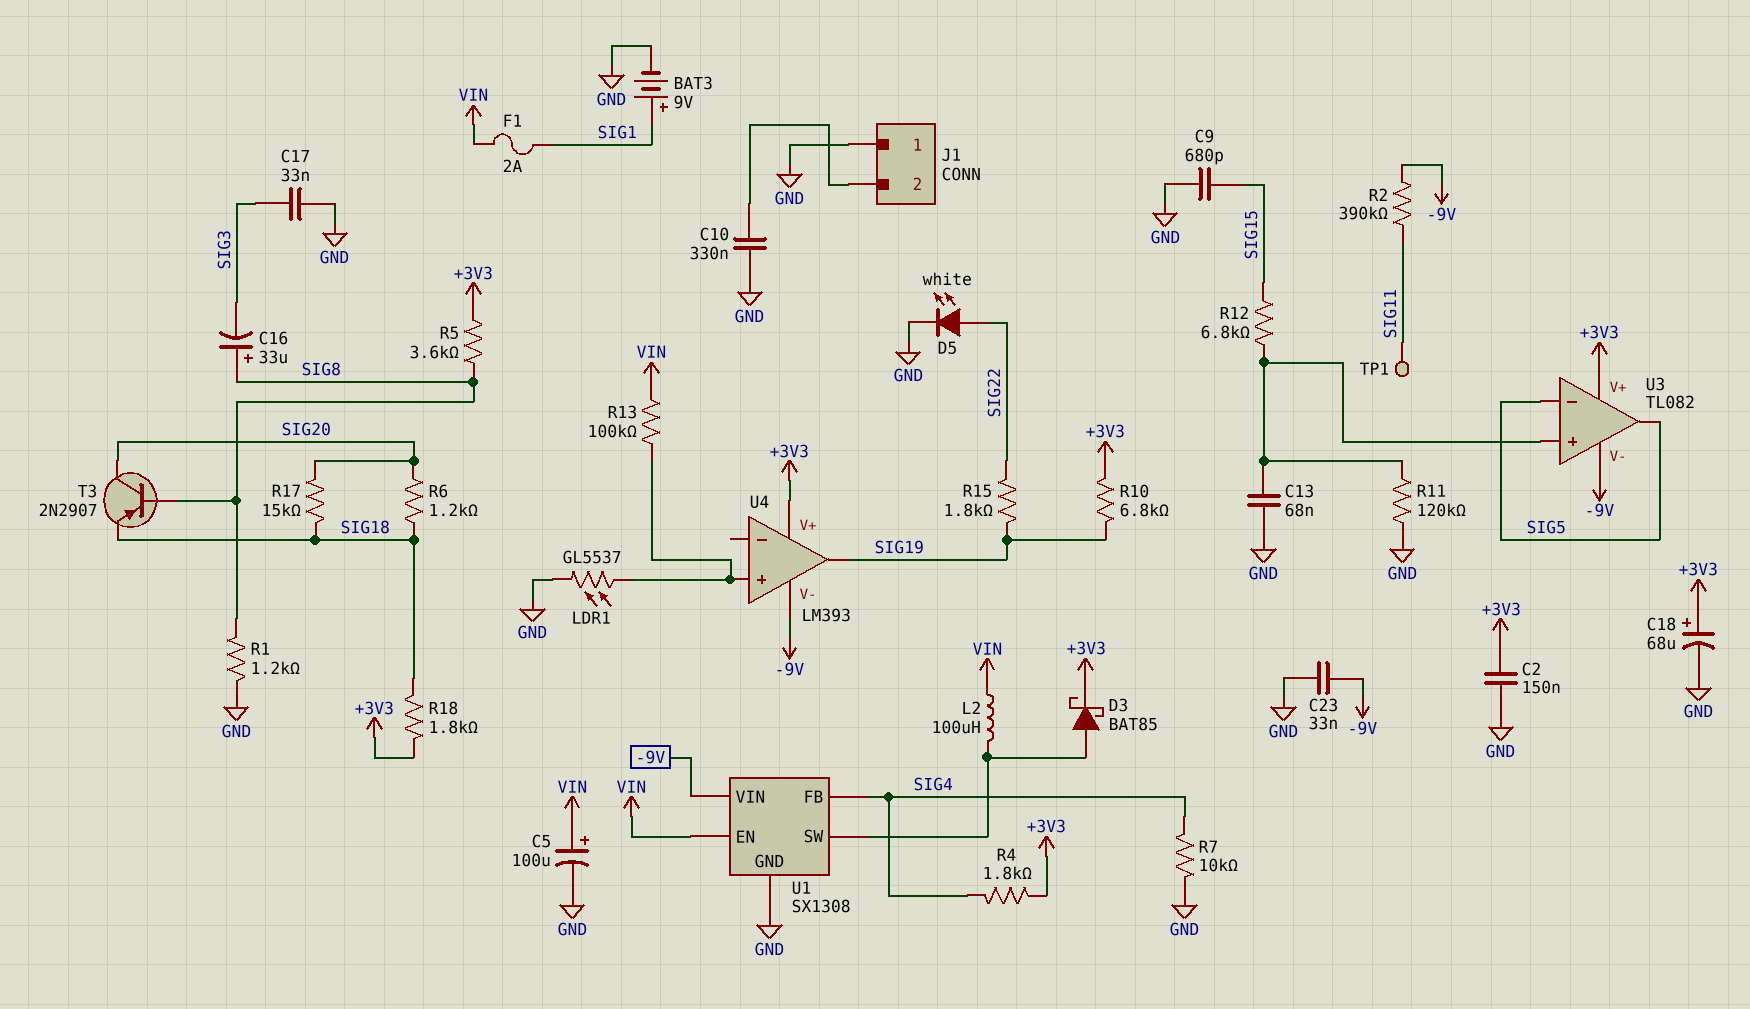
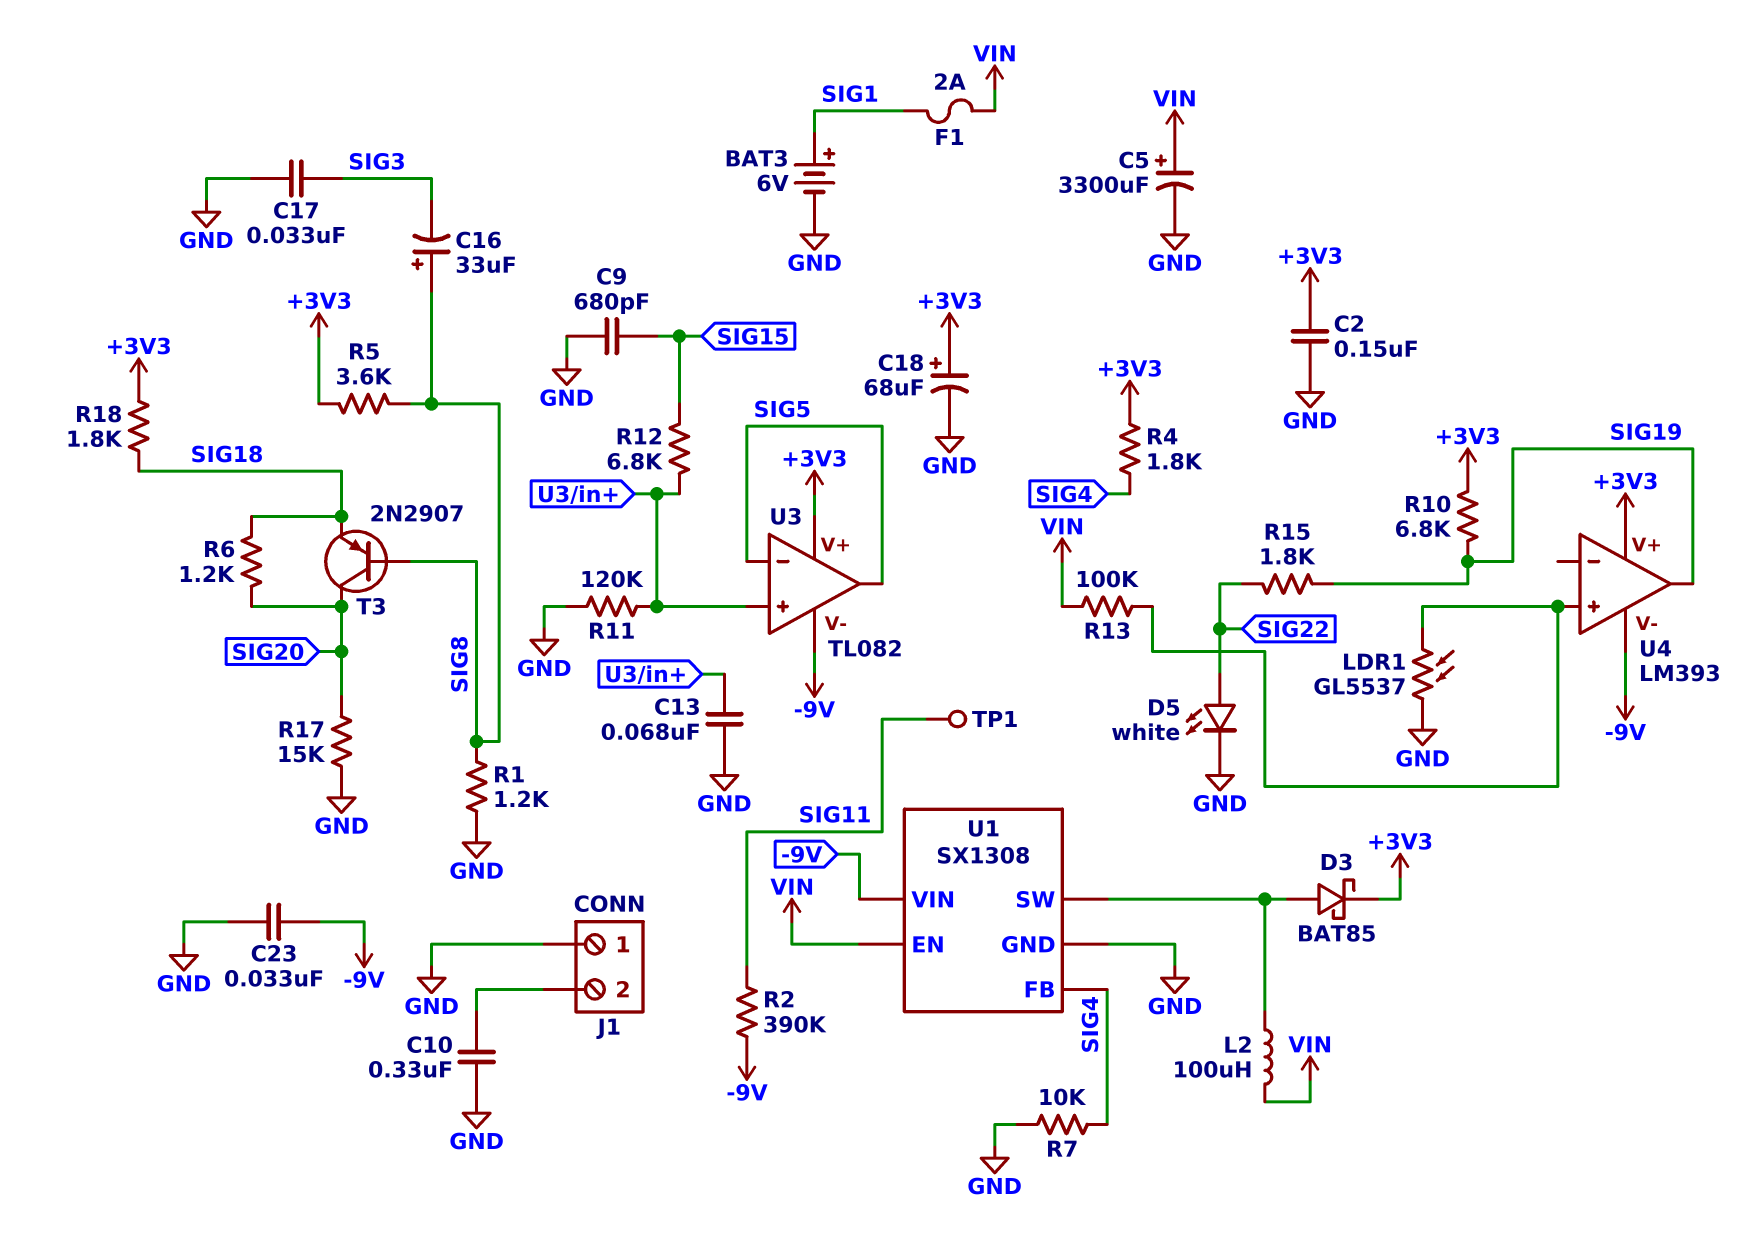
BAT3: 9V (plus SIG1, minus GND) -> 6V (plus SIG1, minus GND)
C5: 100uF (plus VIN, minus GND) -> 3300uF (plus VIN, minus GND)
R17: 15k (SIG18, SIG20) -> 15k (GND, SIG20)

